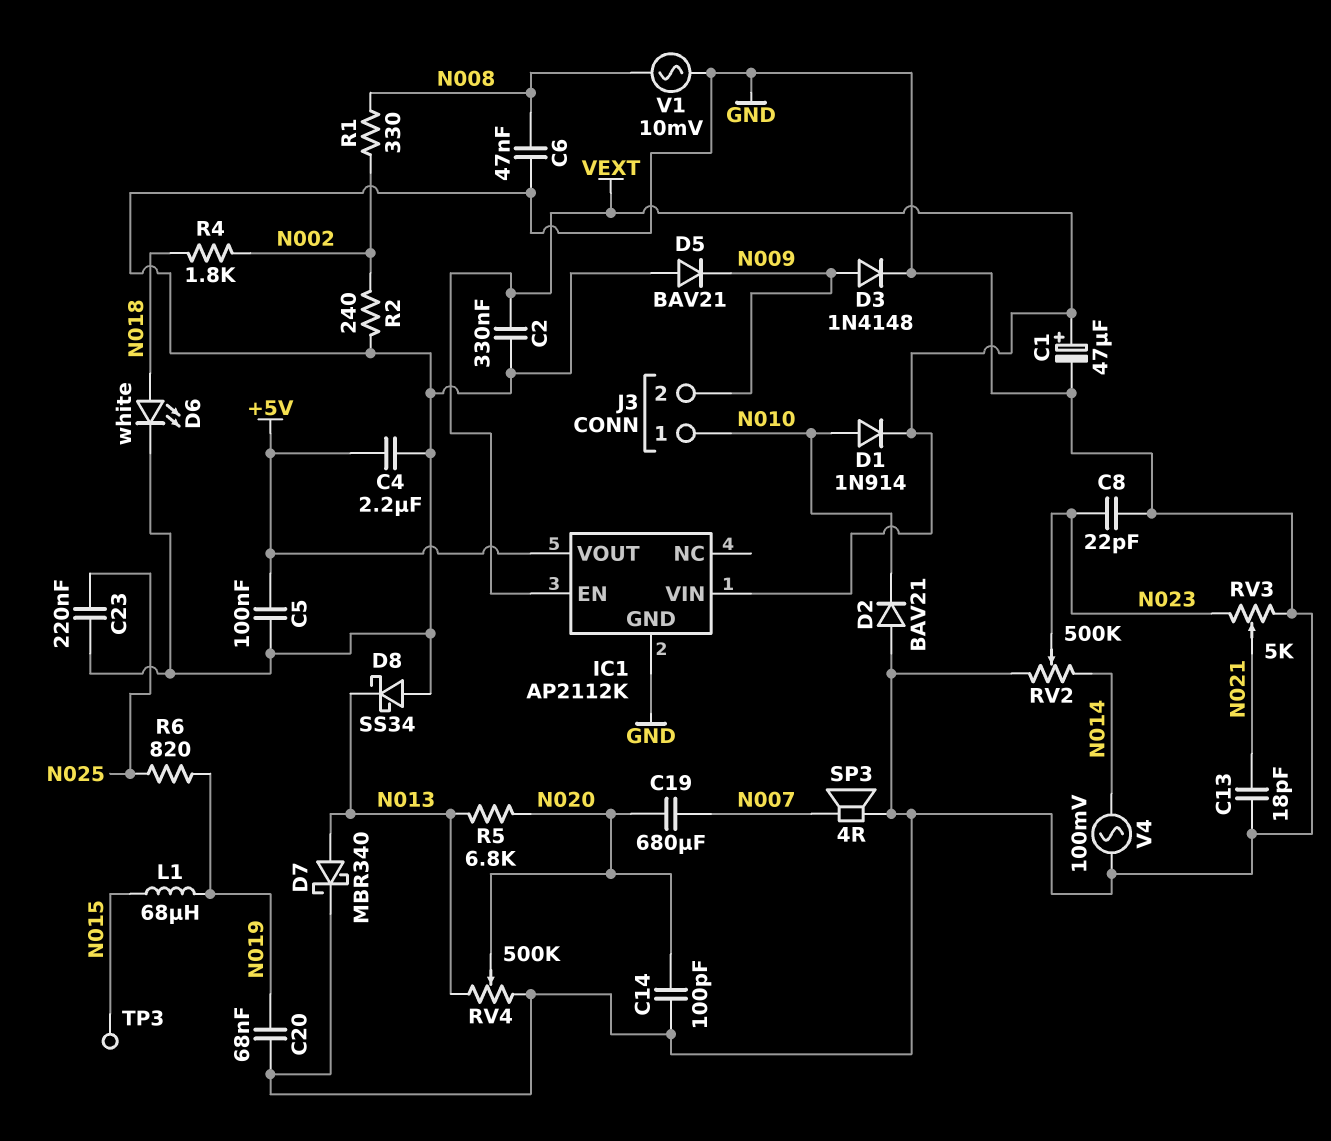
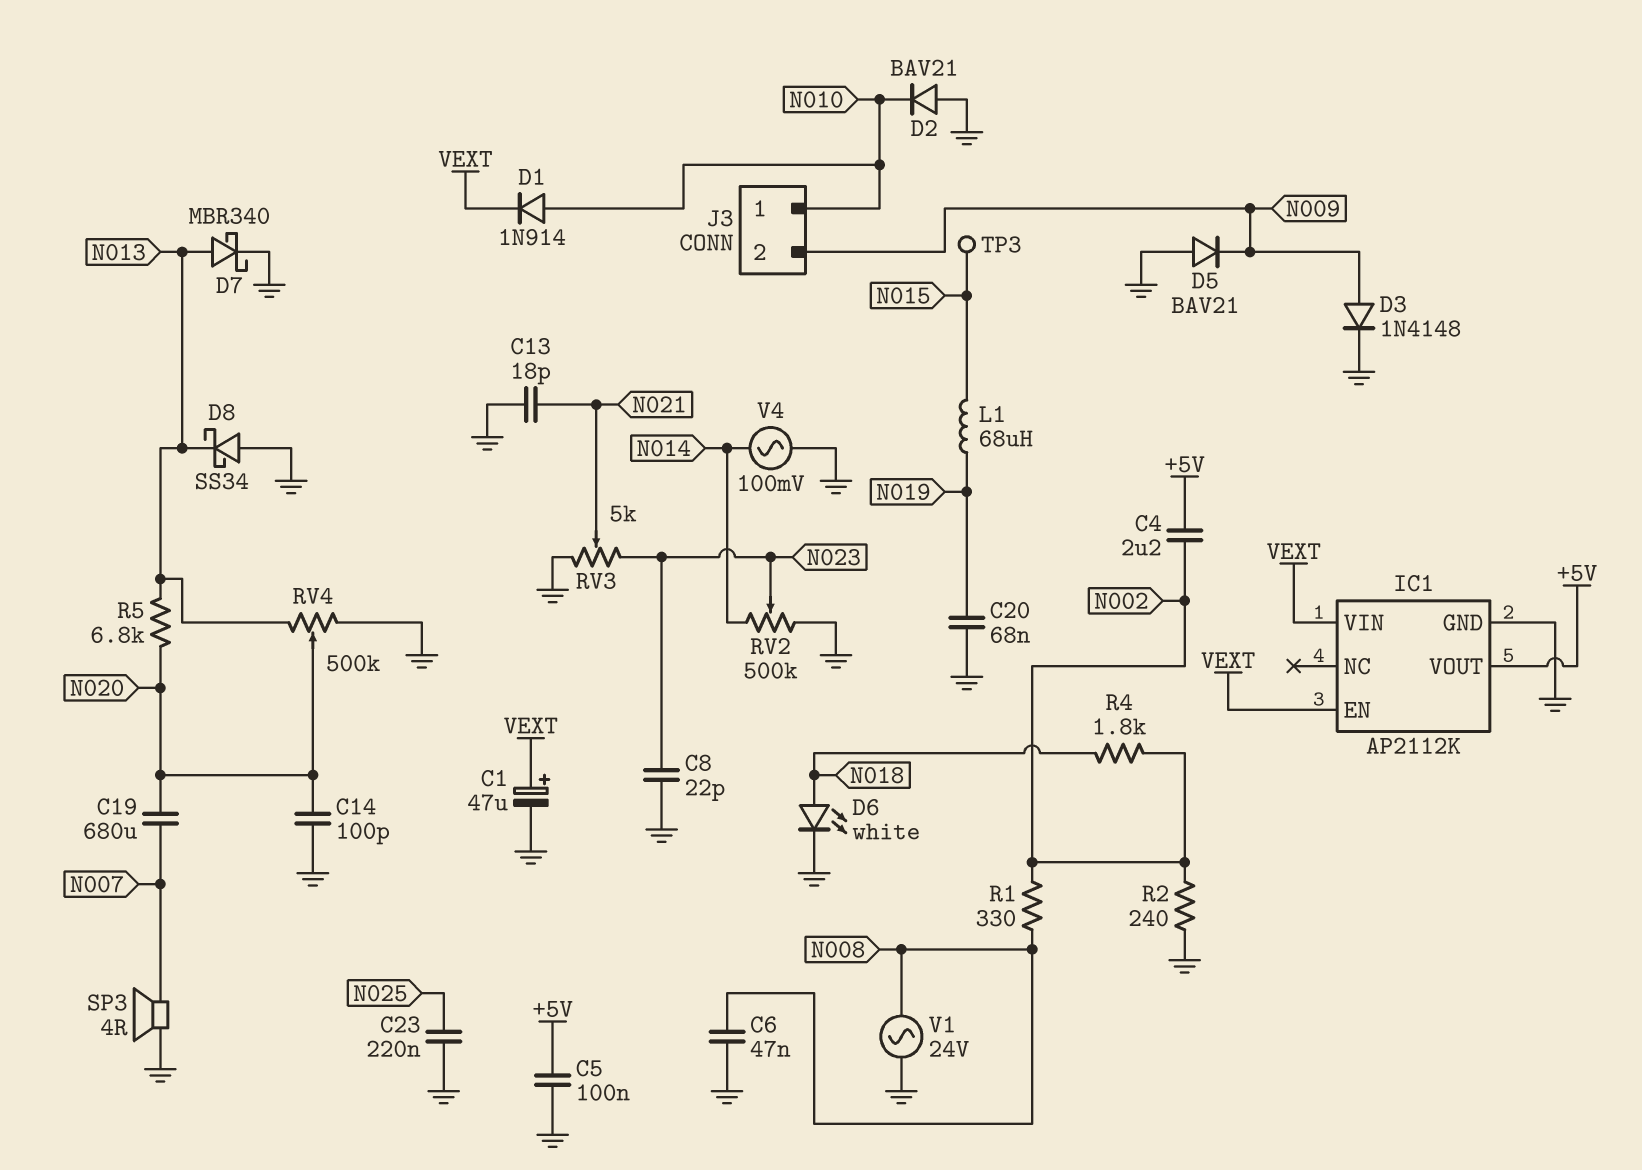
C2: 330nF (GND, VEXT) -> none
C4: 2.2uF (+5V, GND) -> 2.2uF (+5V, N002)
R6: 820 (N019, N025) -> none
V1: AC 10mV (GND, N008) -> AC 24V (GND, N008)

